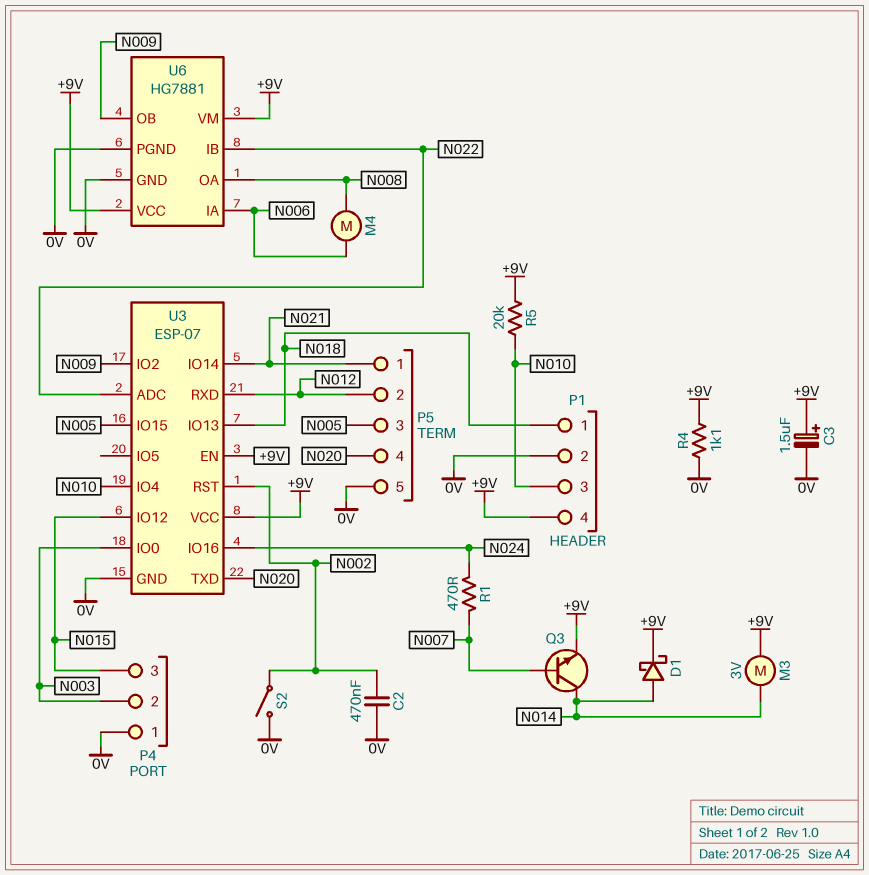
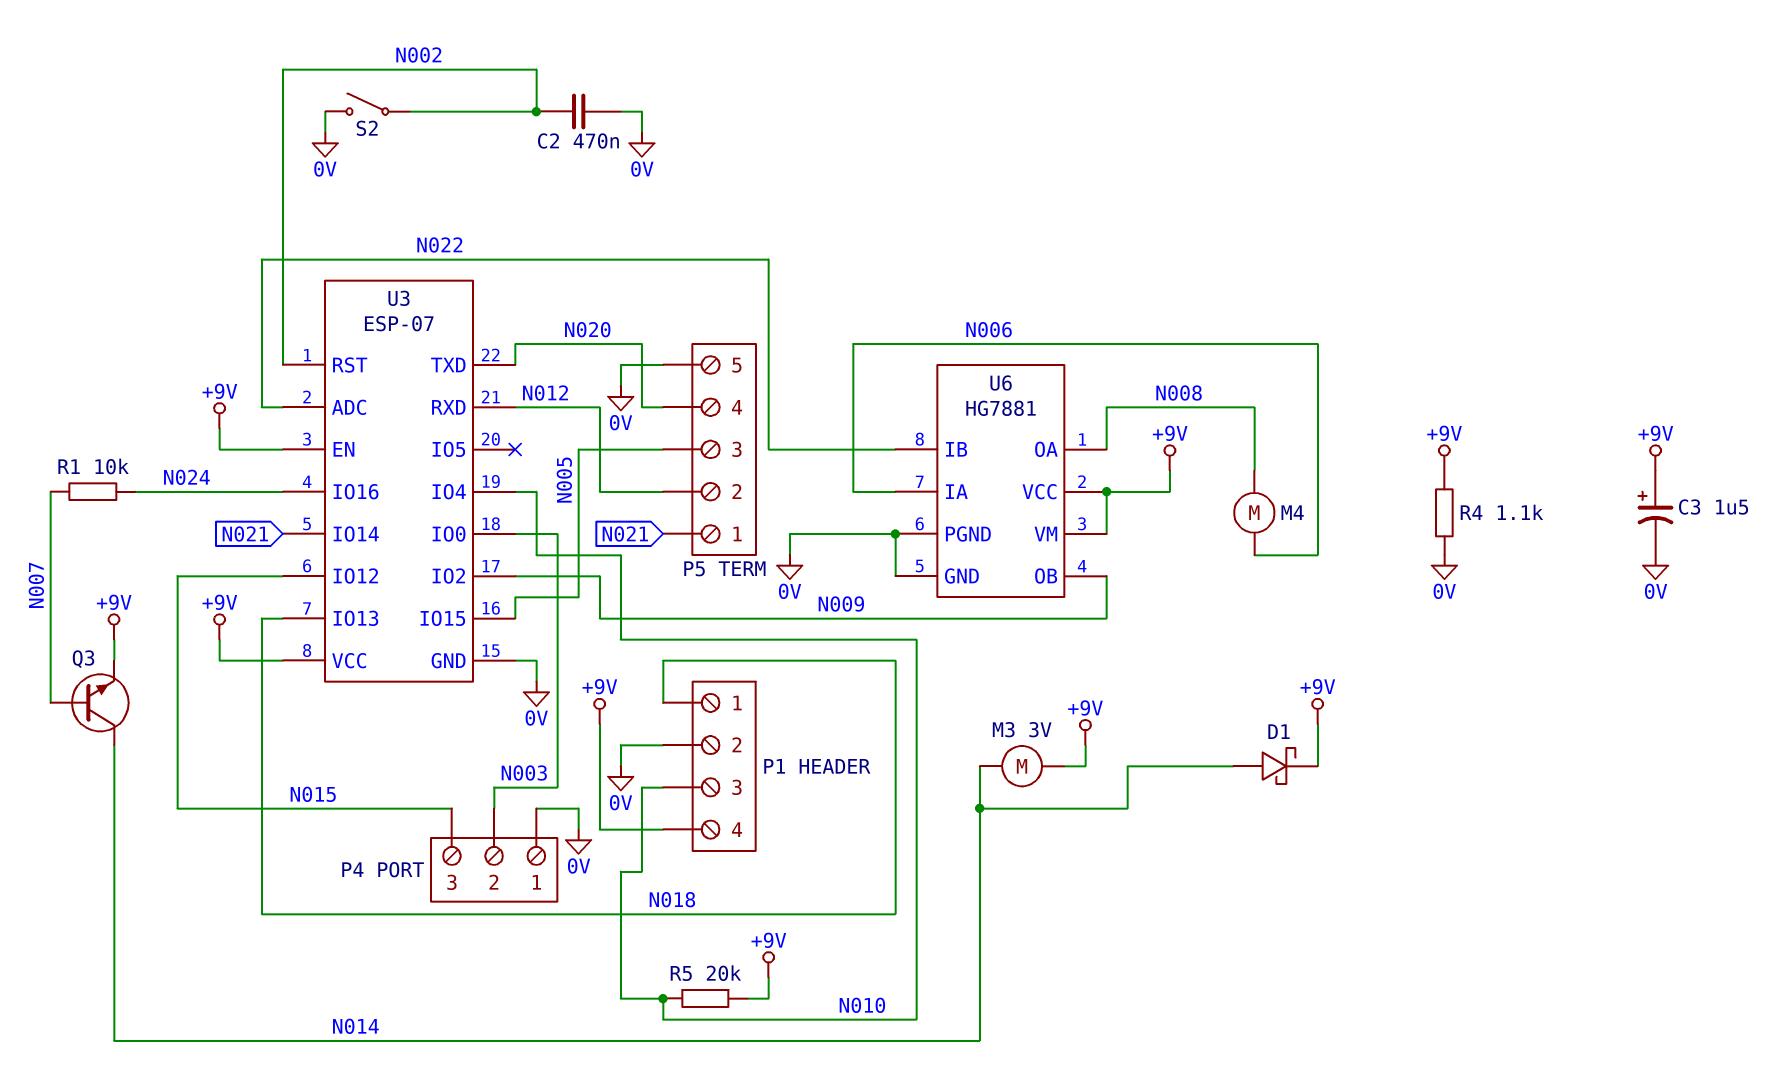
R1: 470 (N007, N024) -> 10k (N007, N024)

